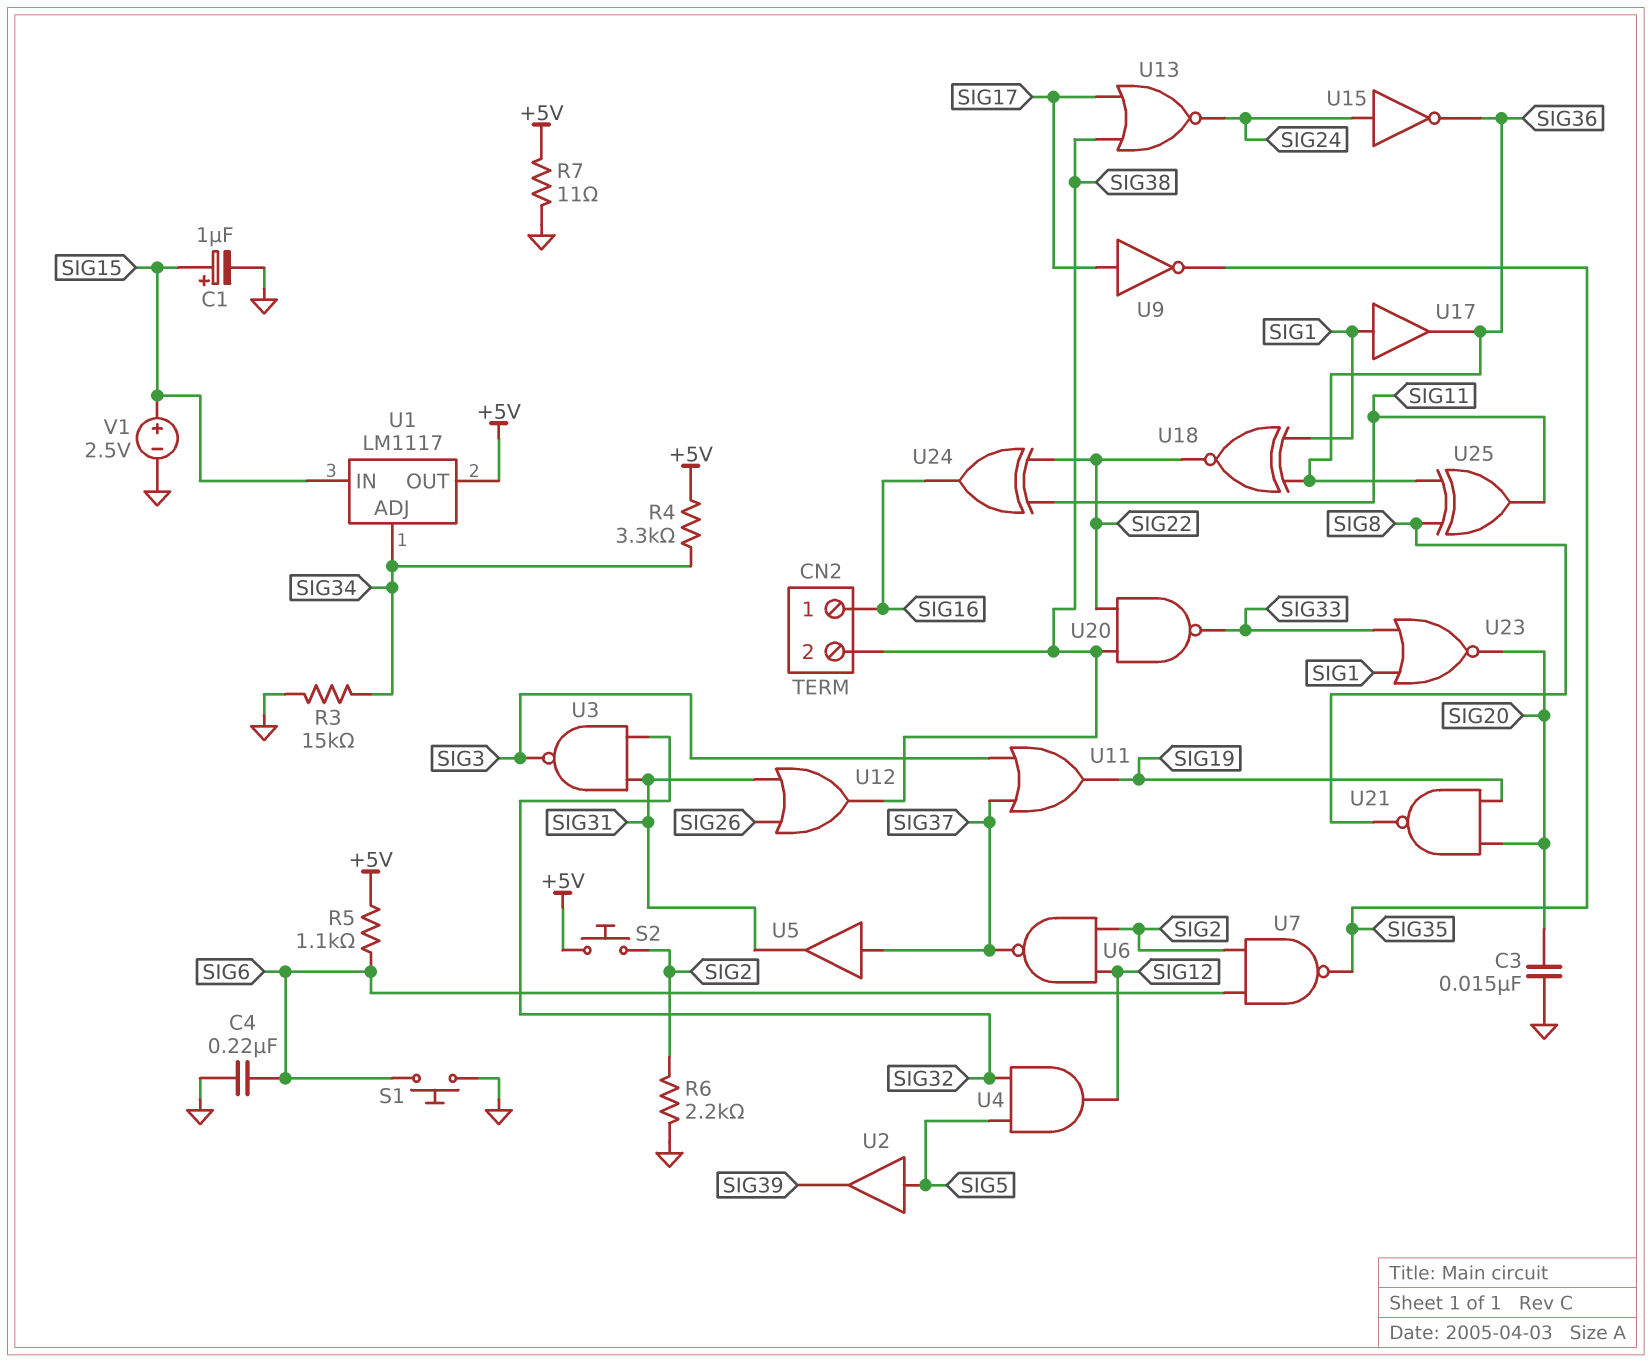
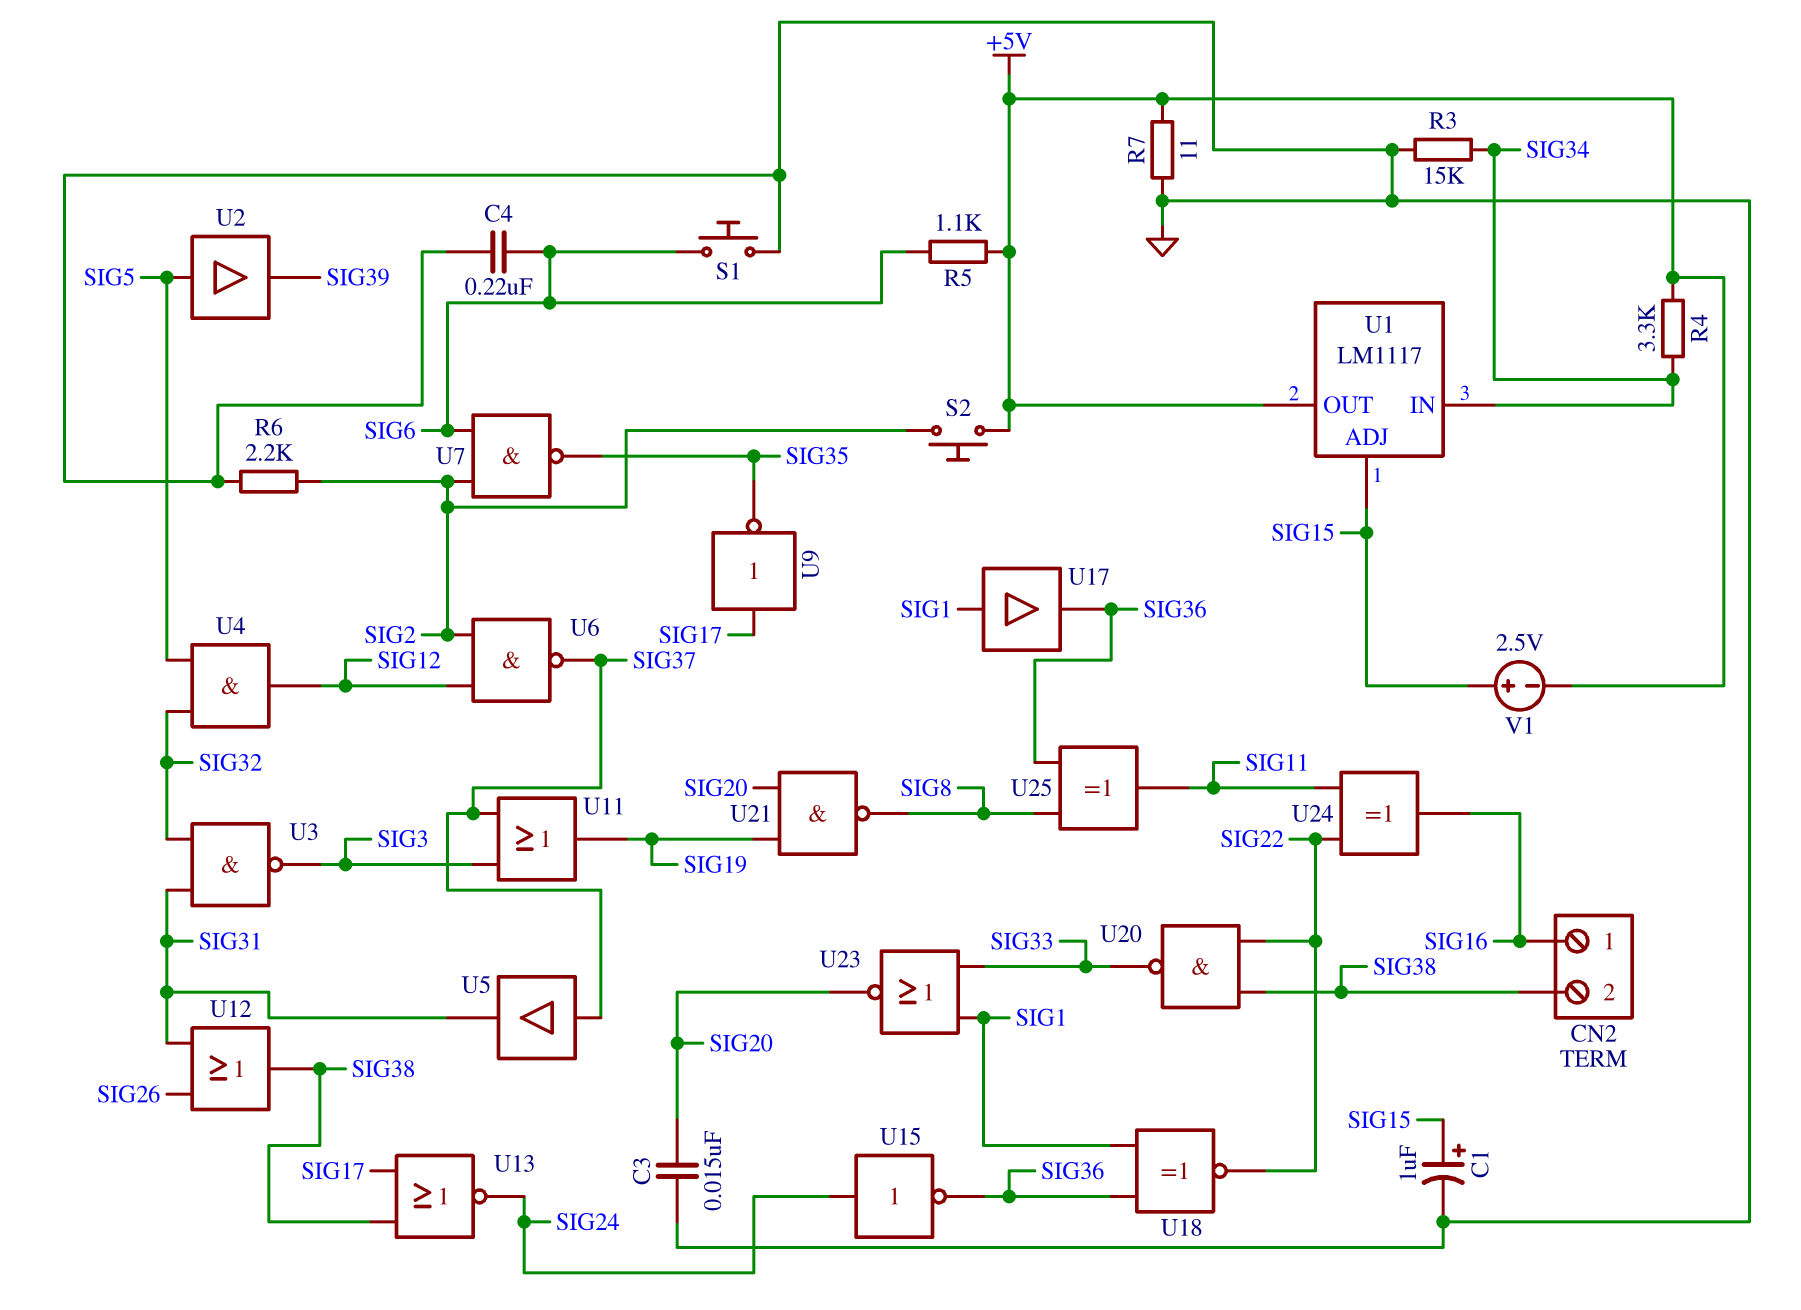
U1 pin ADJ: SIG34 -> SIG15
U1 pin IN: SIG15 -> SIG34
V1: 2.5V (plus SIG15, minus GND) -> 2.5V (plus SIG15, minus +5V)

